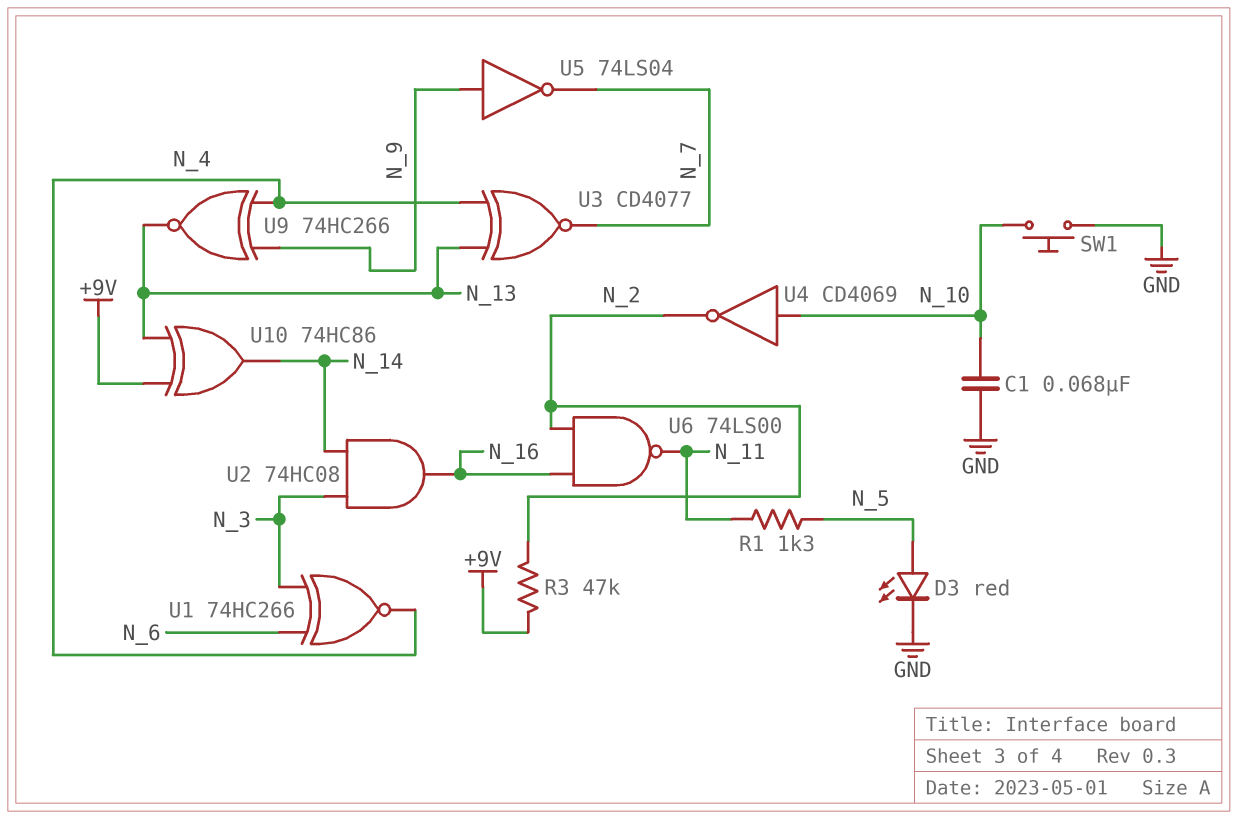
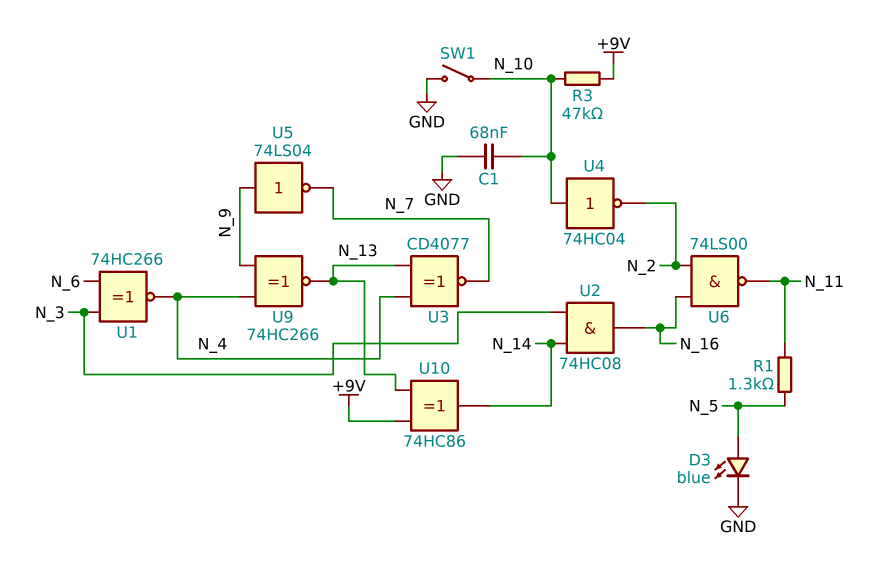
D3: LED red (A N_5, K GND) -> LED blue (A N_5, K GND)
R3: 47k (+9V, N_2) -> 47k (+9V, N_10)
SW1: button (GND, N_10) -> switch (GND, N_10)
U4: NOT CD4069 (in N_10, out N_2) -> NOT 74HC04 (in N_10, out N_2)

